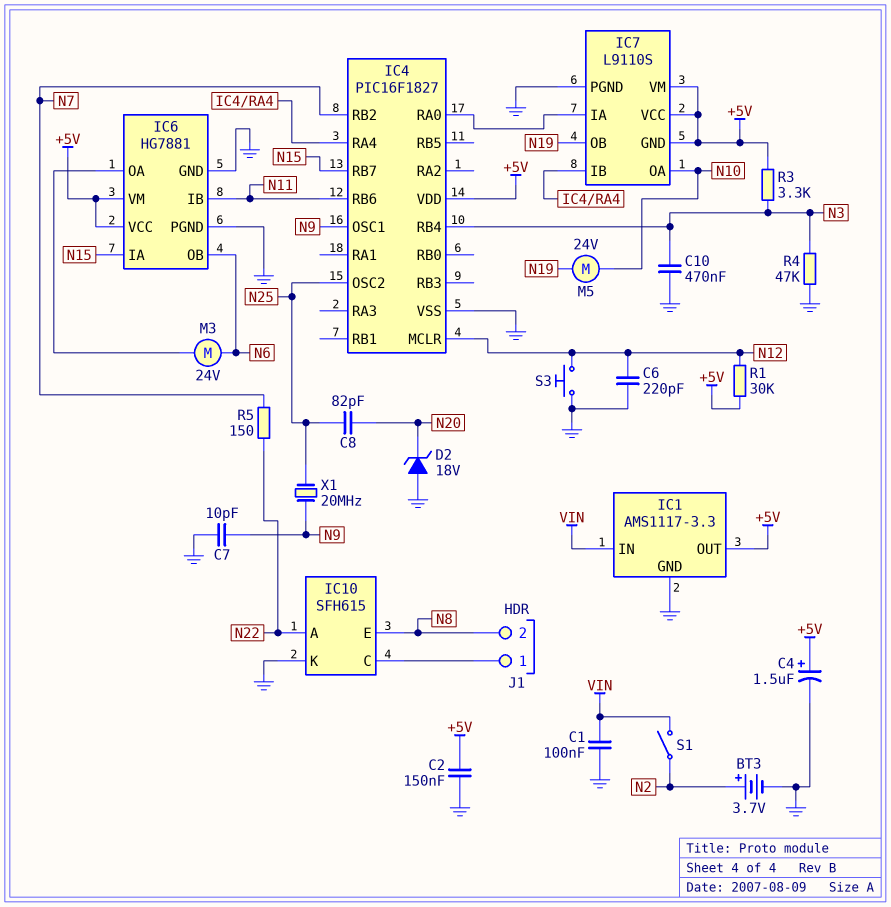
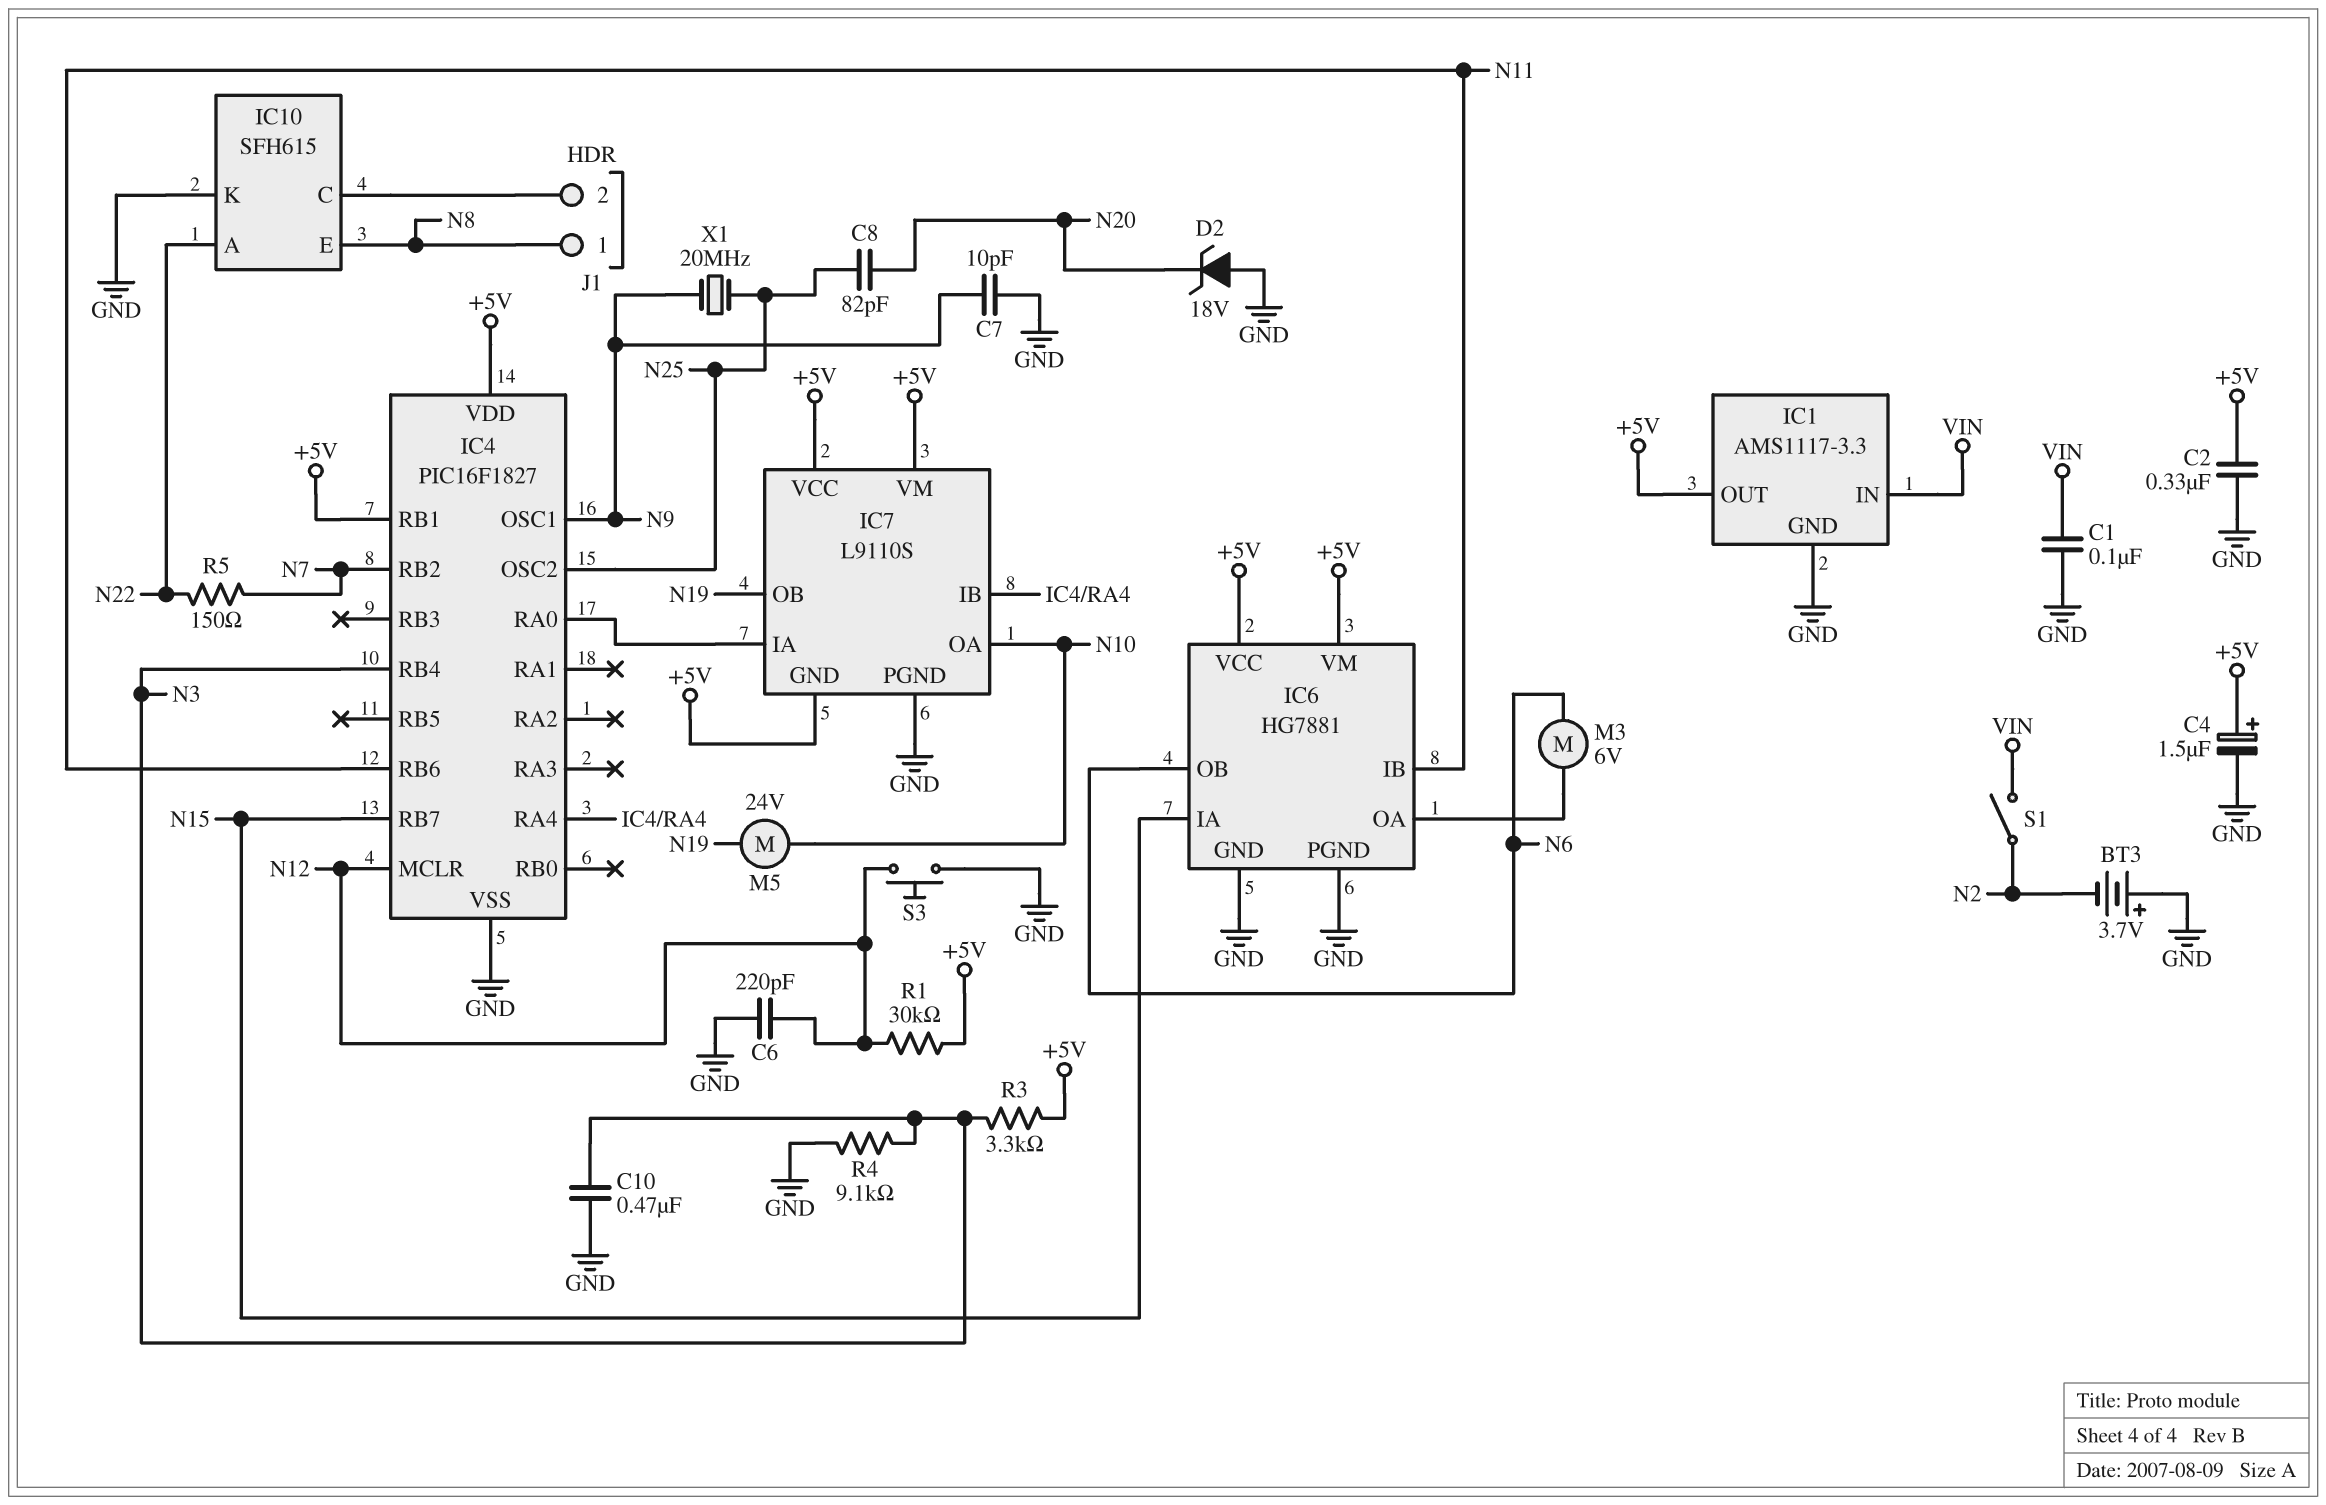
BT3: 3.7V (plus N2, minus GND) -> 3.7V (plus GND, minus N2)
C2: 150nF (+5V, GND) -> 330nF (+5V, GND)
IC4 pin RB1: none -> +5V
J1 pin 1: IC10/C -> N8
J1 pin 2: N8 -> IC10/C
M3: motor 24V (IC6/OA, N6) -> motor 6V (IC6/OA, N6)
R4: 47k (GND, N3) -> 9.1k (GND, N3)

